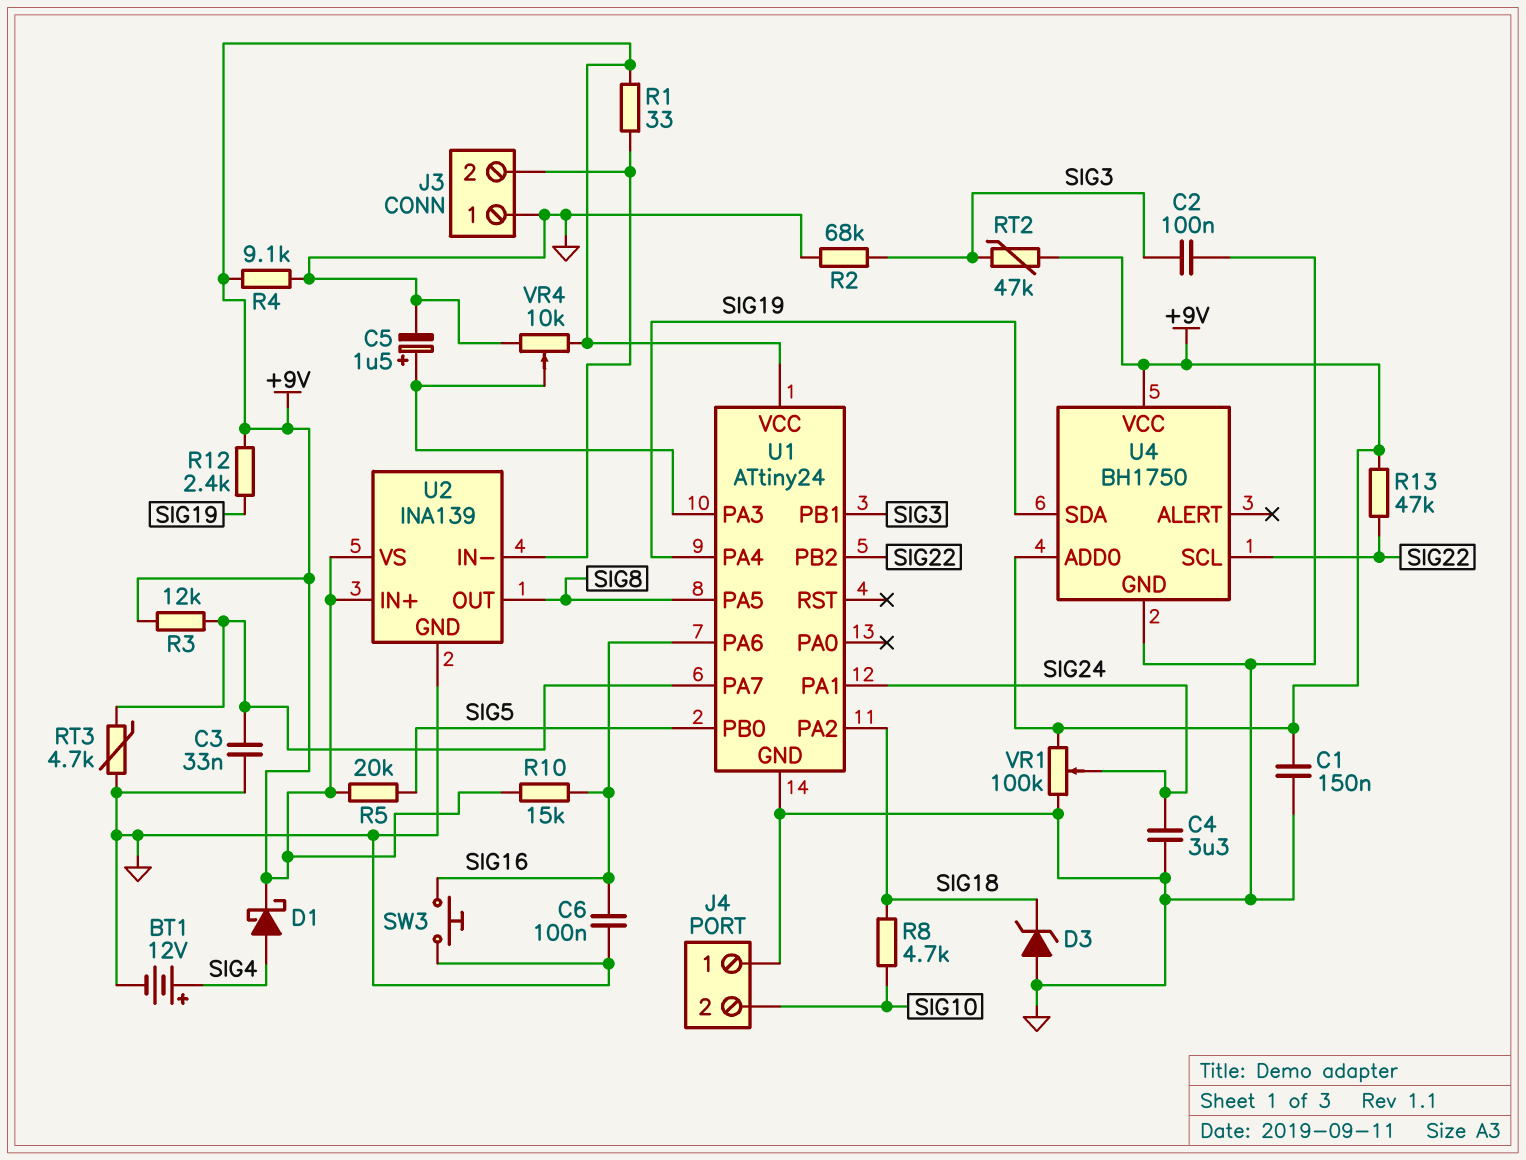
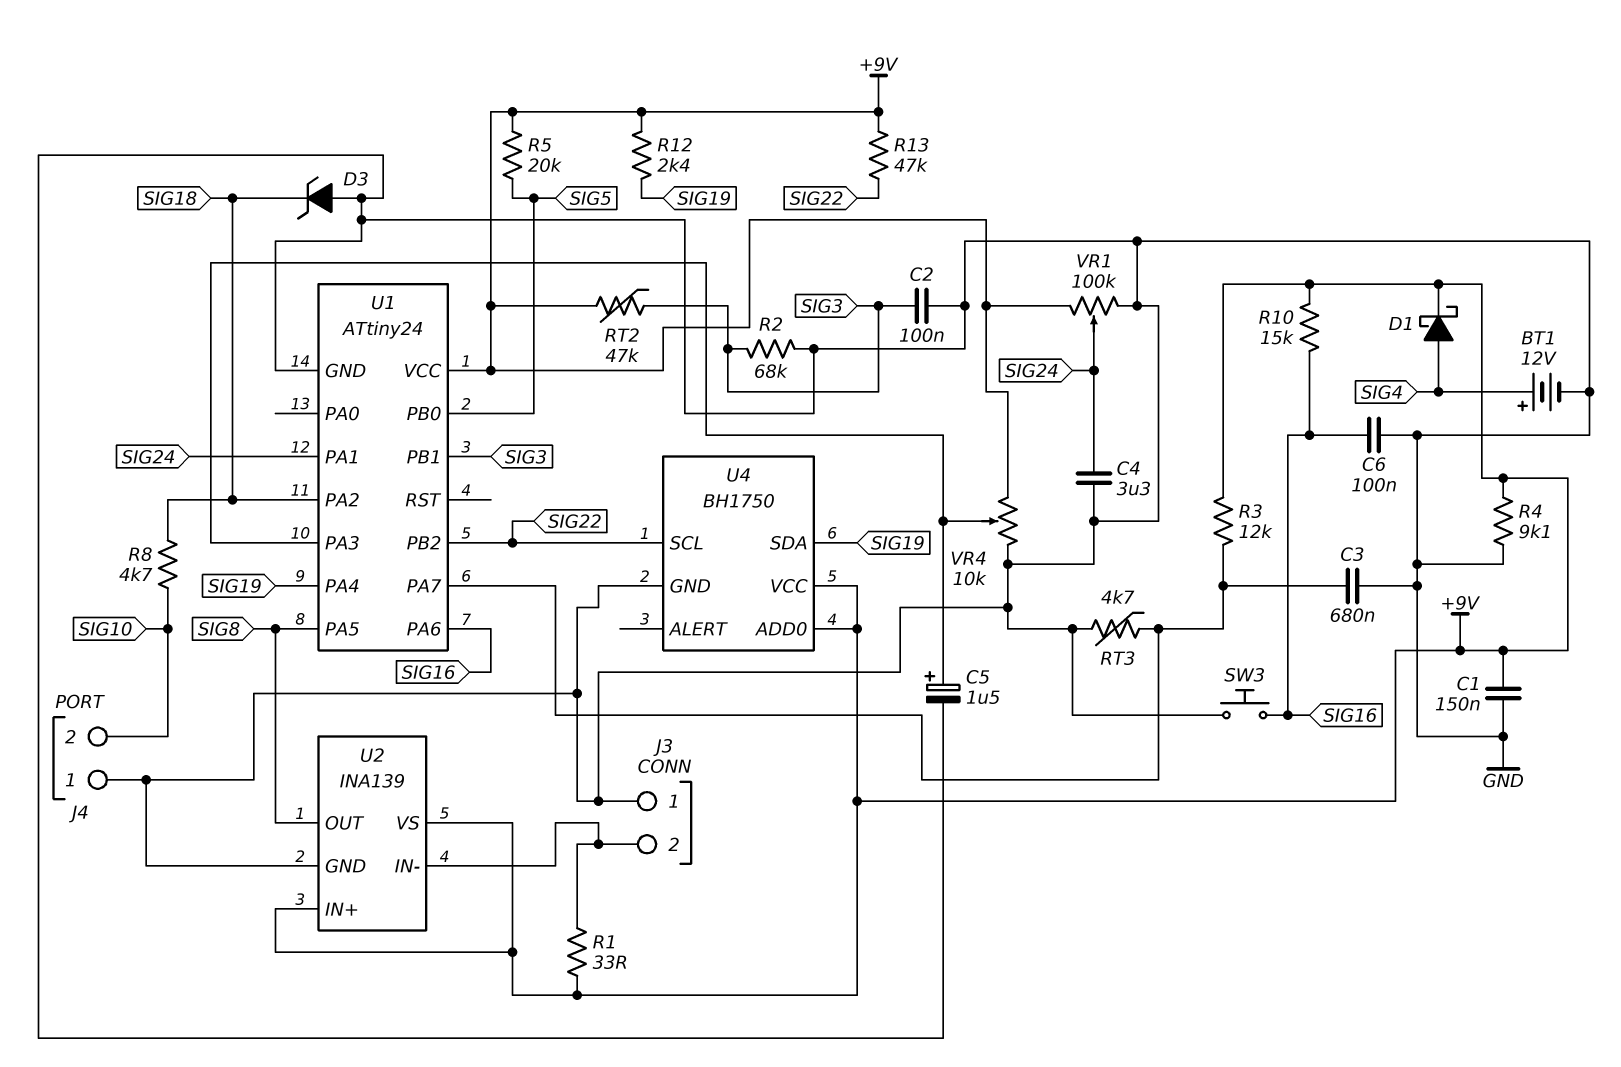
C3: 33nF (GND, U1/PA7) -> 680nF (GND, U1/PA7)

